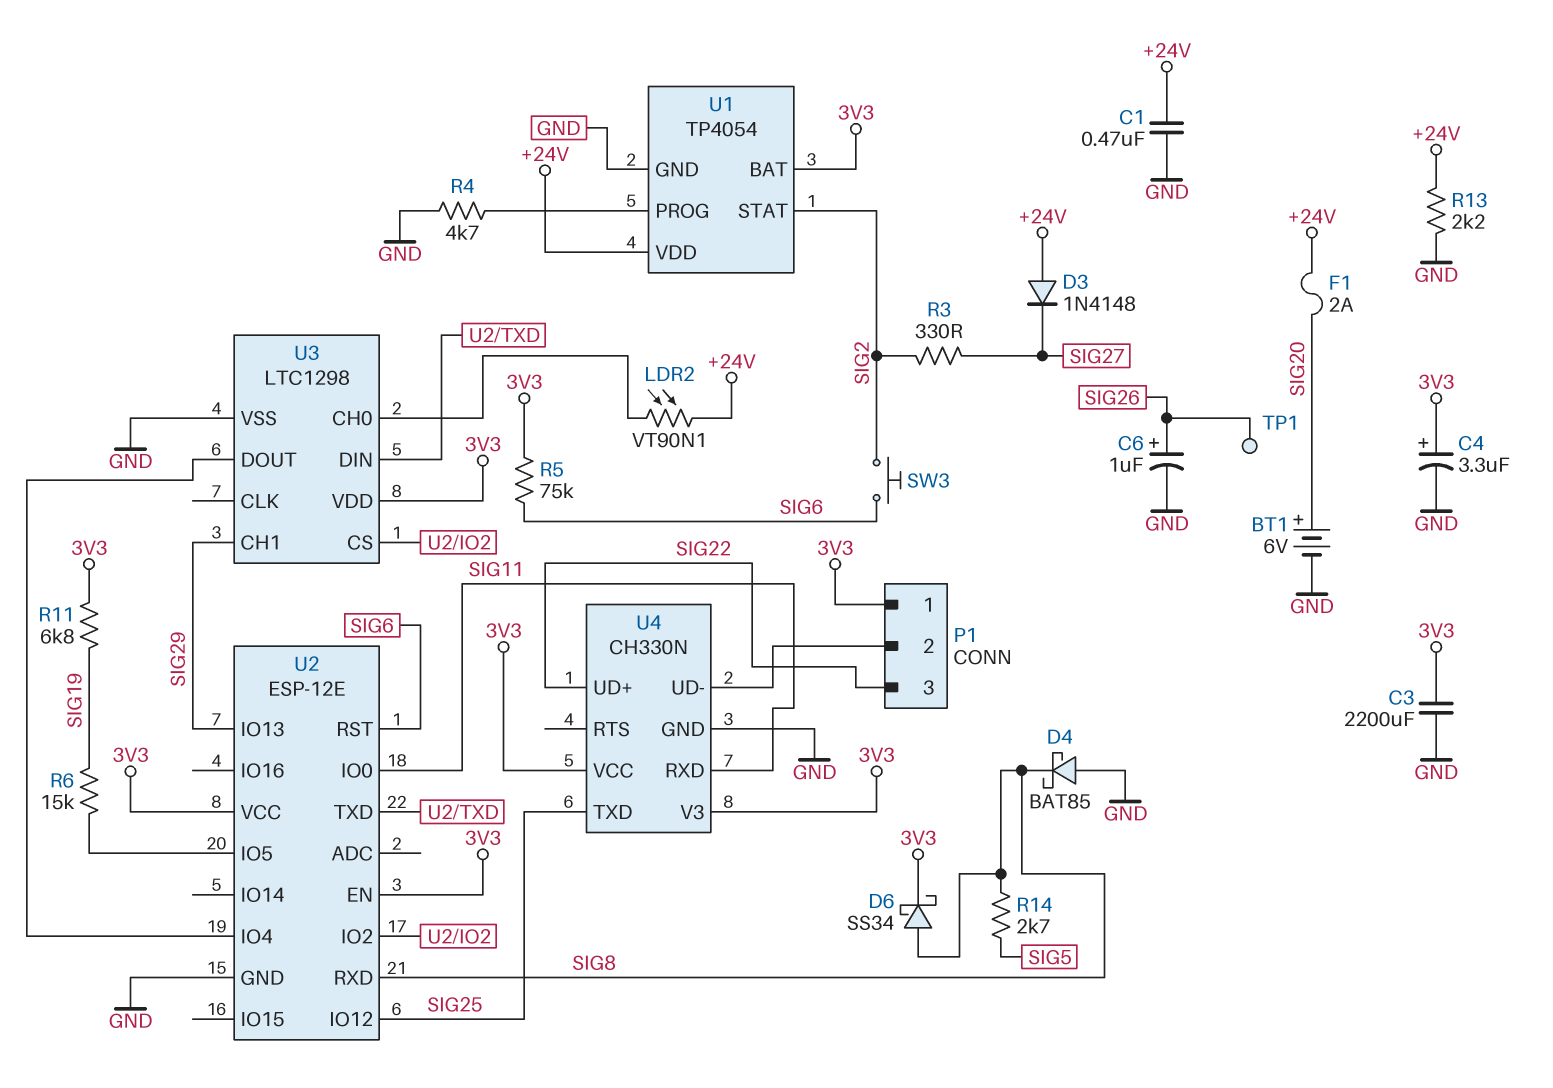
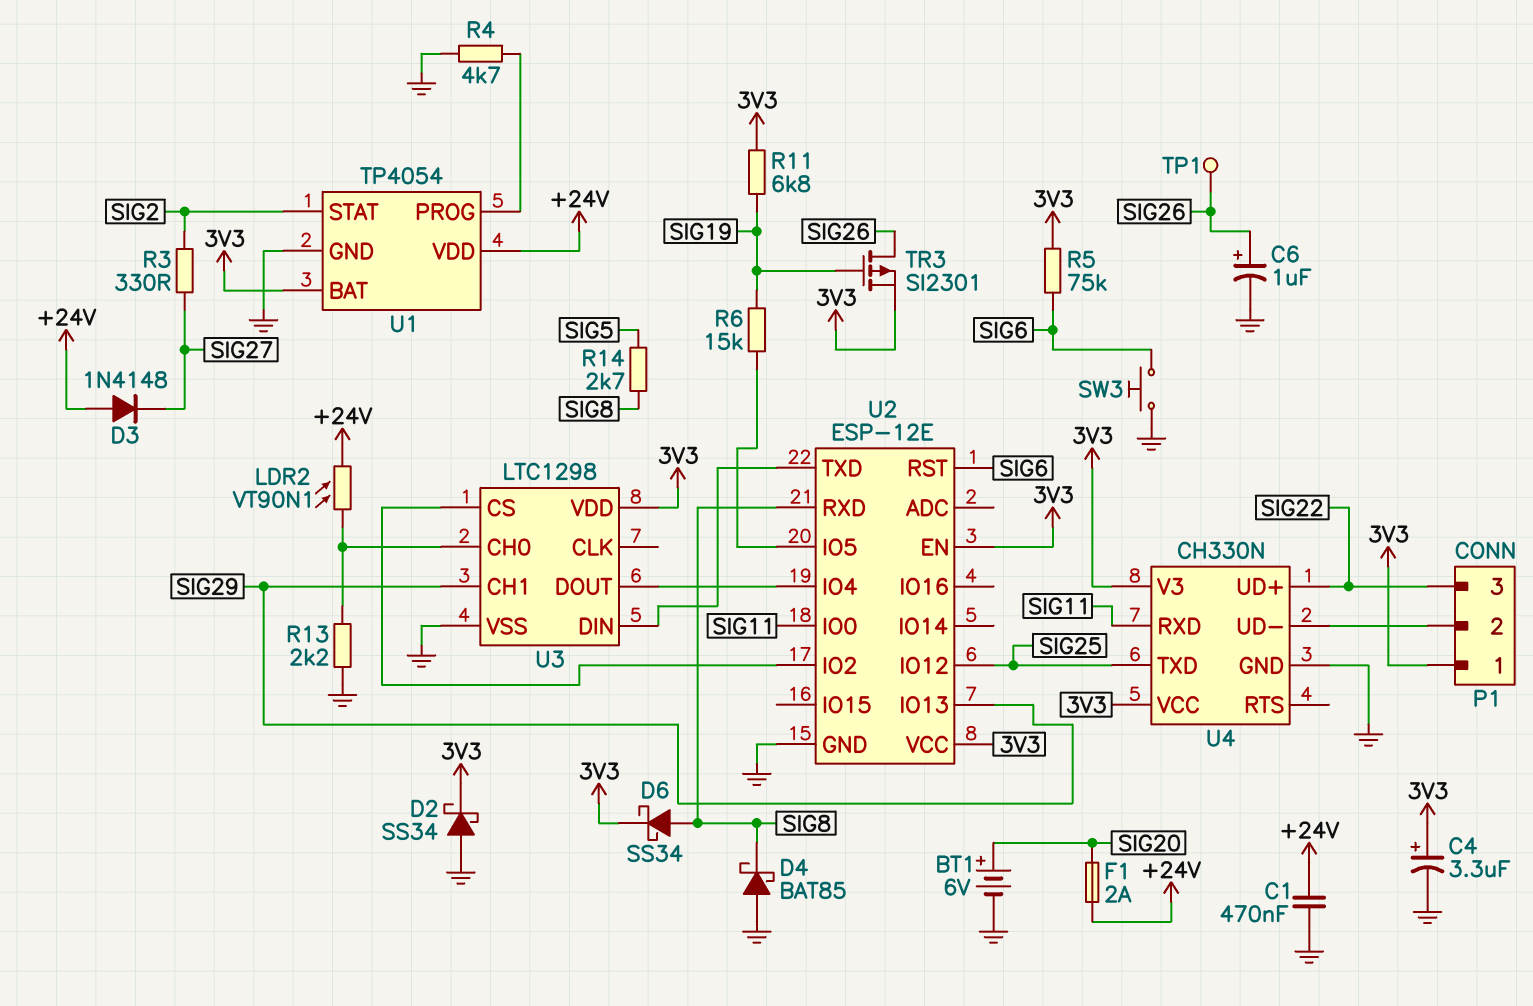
C3: 2200uF (3V3, GND) -> none
D2: none -> schottky SS34 (A GND, K 3V3)
R13: 2.2k (+24V, GND) -> 2.2k (GND, U3/CH0)
SW3: button (SIG2, SIG6) -> button (GND, SIG6)
TR3: none -> PMOS SI2301 (G SIG19, D SIG26, S 3V3)

